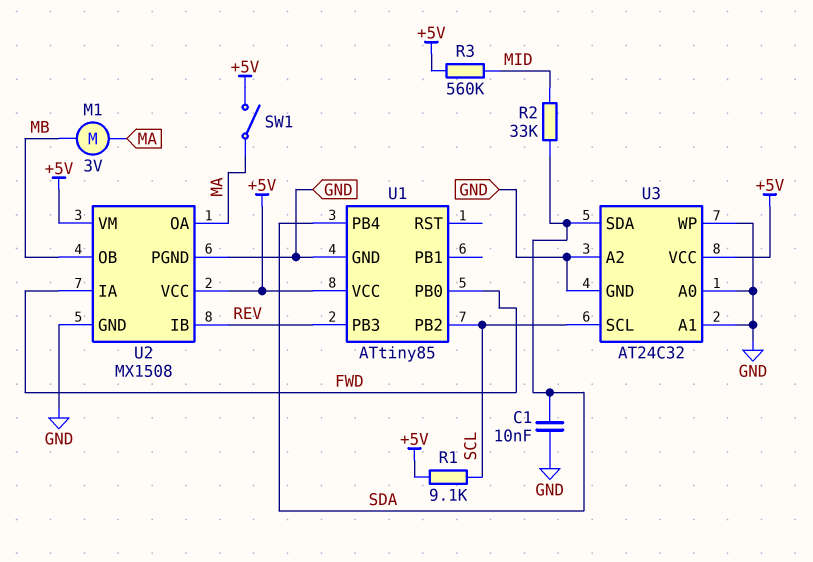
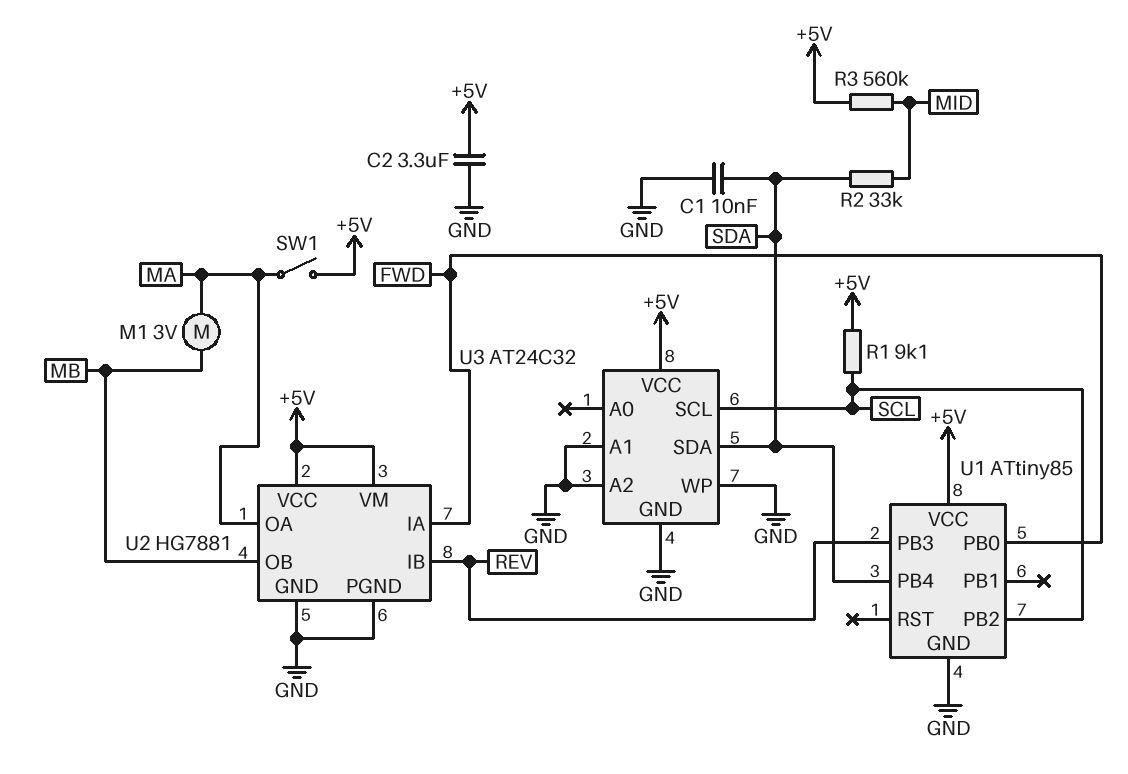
C2: none -> 3.3uF (+5V, GND)
U2: MX1508 -> HG7881
U3 pin A0: GND -> none

